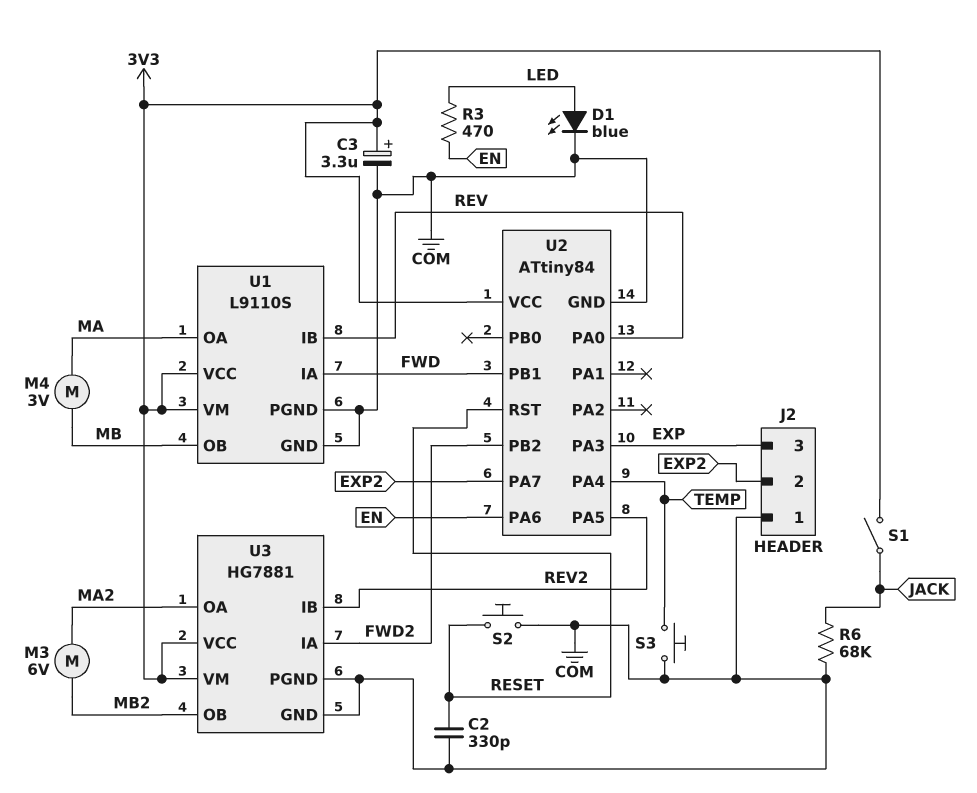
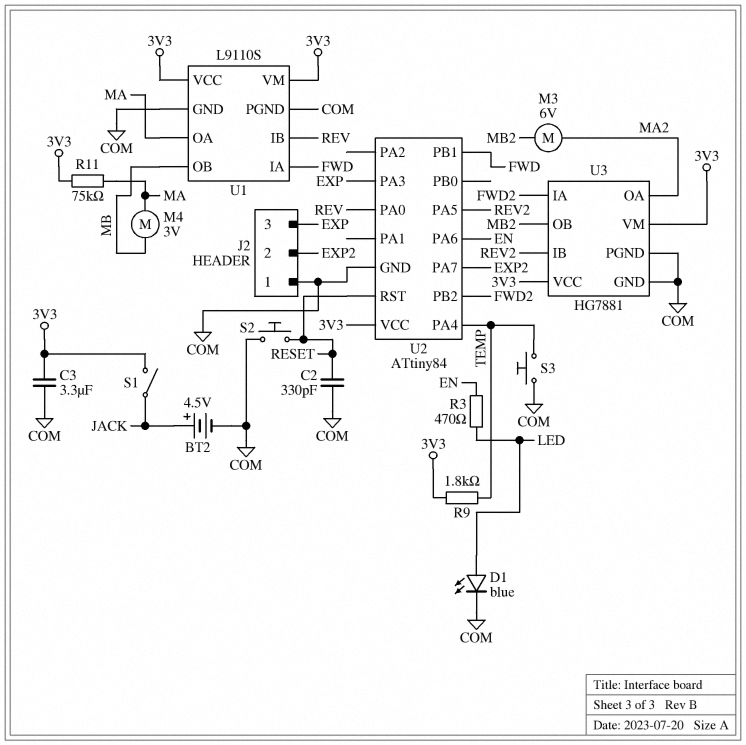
BT2: none -> 4.5V (plus JACK, minus COM)
C3: 3.3uF (plus 3V3, minus COM) -> 3.3uF (3V3, COM)
R6: 68k (COM, JACK) -> none
R9: none -> 1.8k (3V3, TEMP)
R11: none -> 75k (3V3, MA)

